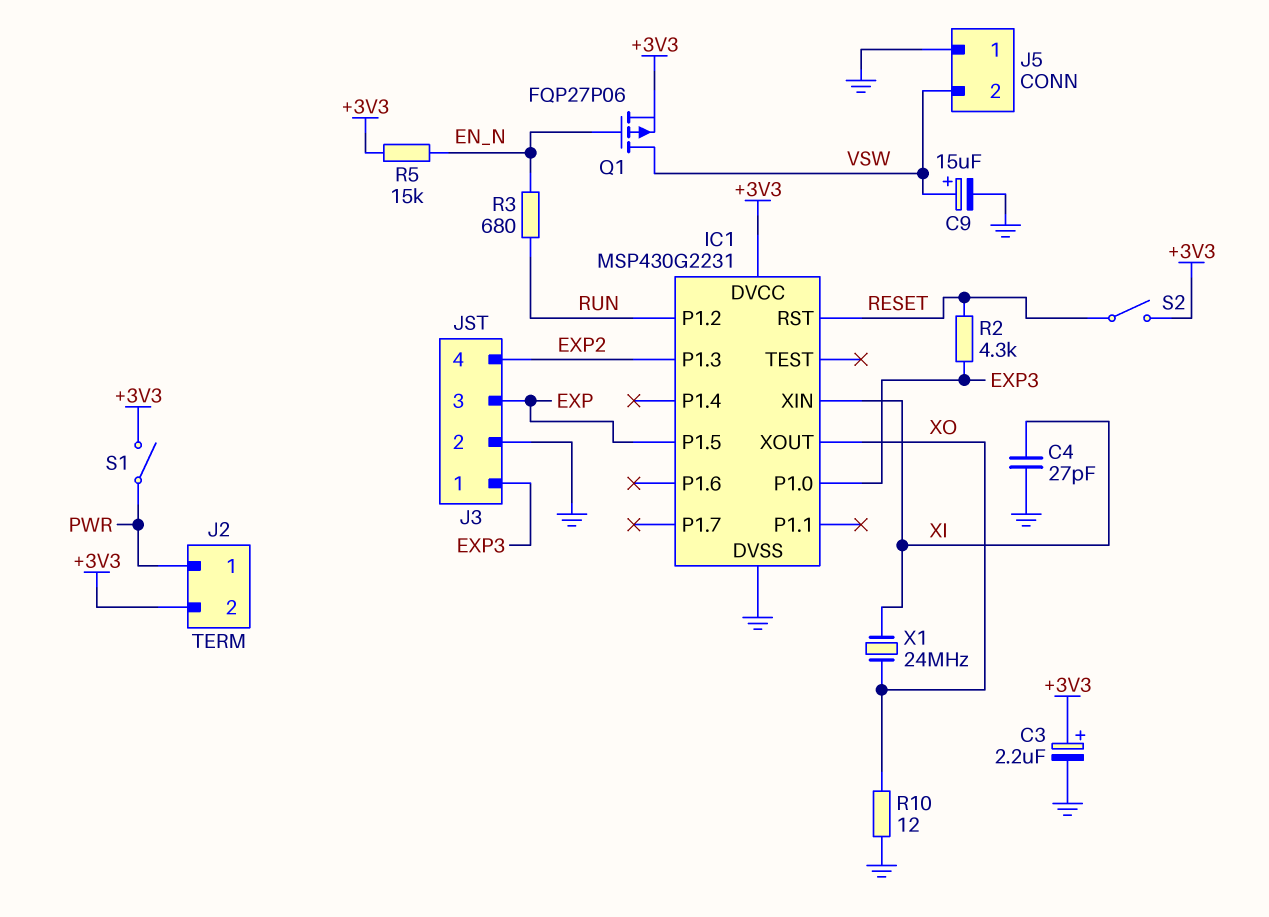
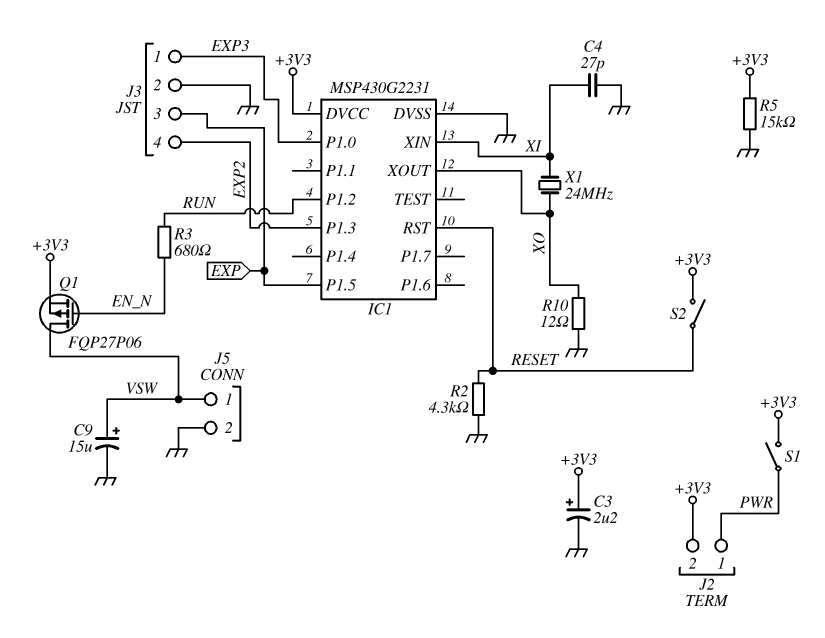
J5 pin 1: GND -> VSW
J5 pin 2: VSW -> GND
R2: 4.3k (EXP3, RESET) -> 4.3k (GND, RESET)
R5: 15k (+3V3, EN_N) -> 15k (+3V3, GND)

